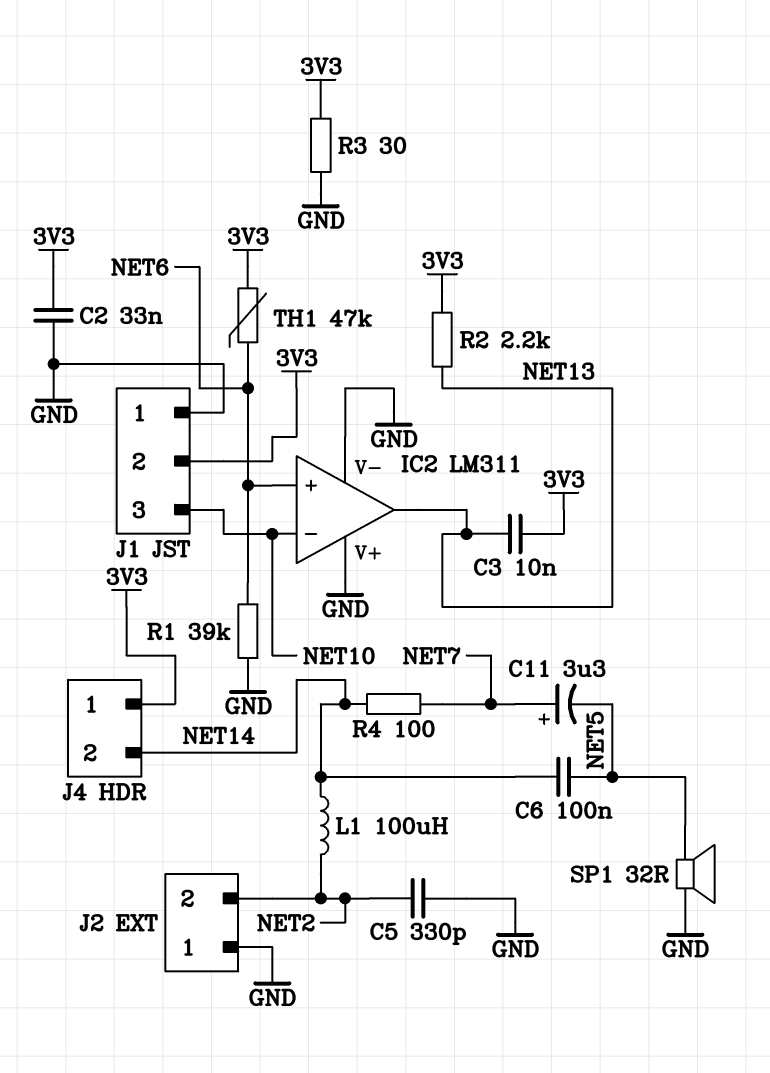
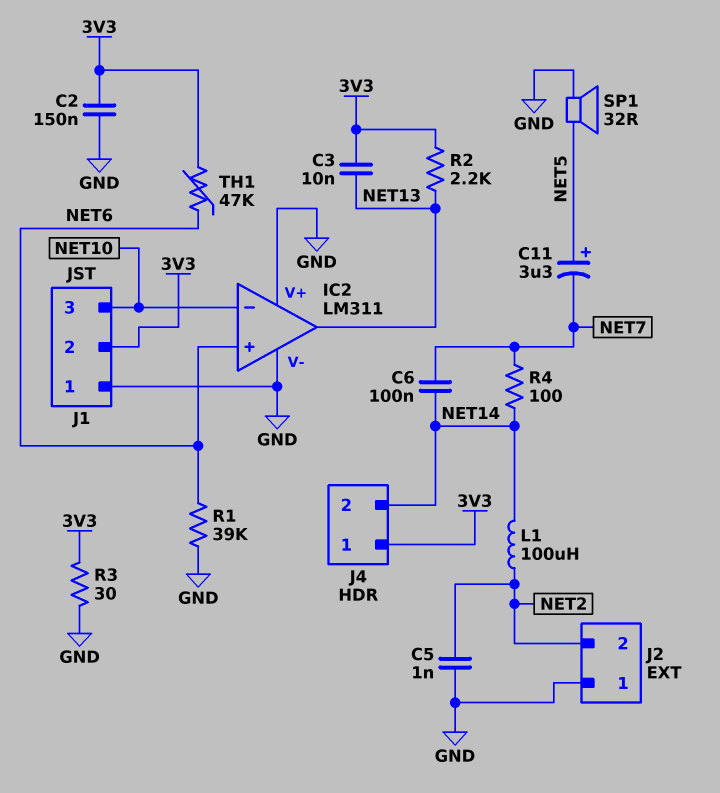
C2: 33nF (3V3, GND) -> 150nF (3V3, GND)
C5: 330pF (GND, NET2) -> 1nF (GND, NET2)
C6: 100nF (NET5, NET14) -> 100nF (NET7, NET14)
C11: 3.3uF (plus NET7, minus NET5) -> 3.3uF (plus NET5, minus NET7)

